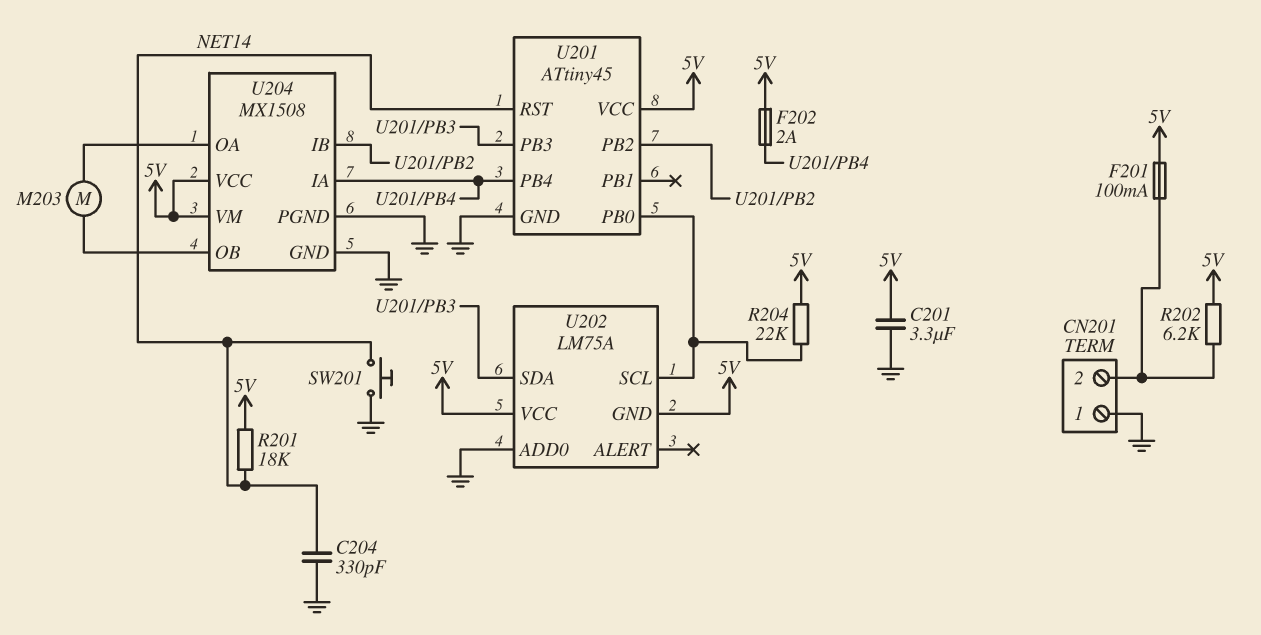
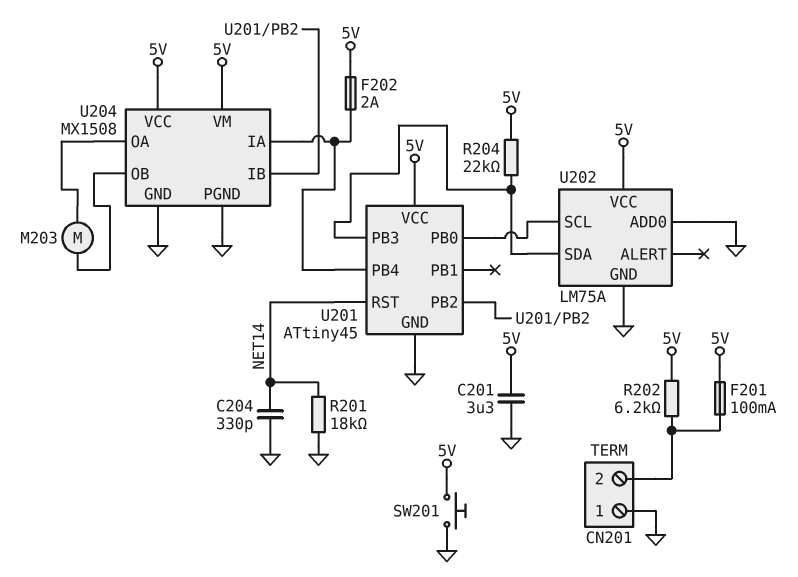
R201: 18k (5V, NET14) -> 18k (GND, NET14)
R204: 22k (5V, U201/PB0) -> 22k (5V, U201/PB3)
SW201: button (GND, NET14) -> button (5V, GND)
U202 pin GND: 5V -> GND

